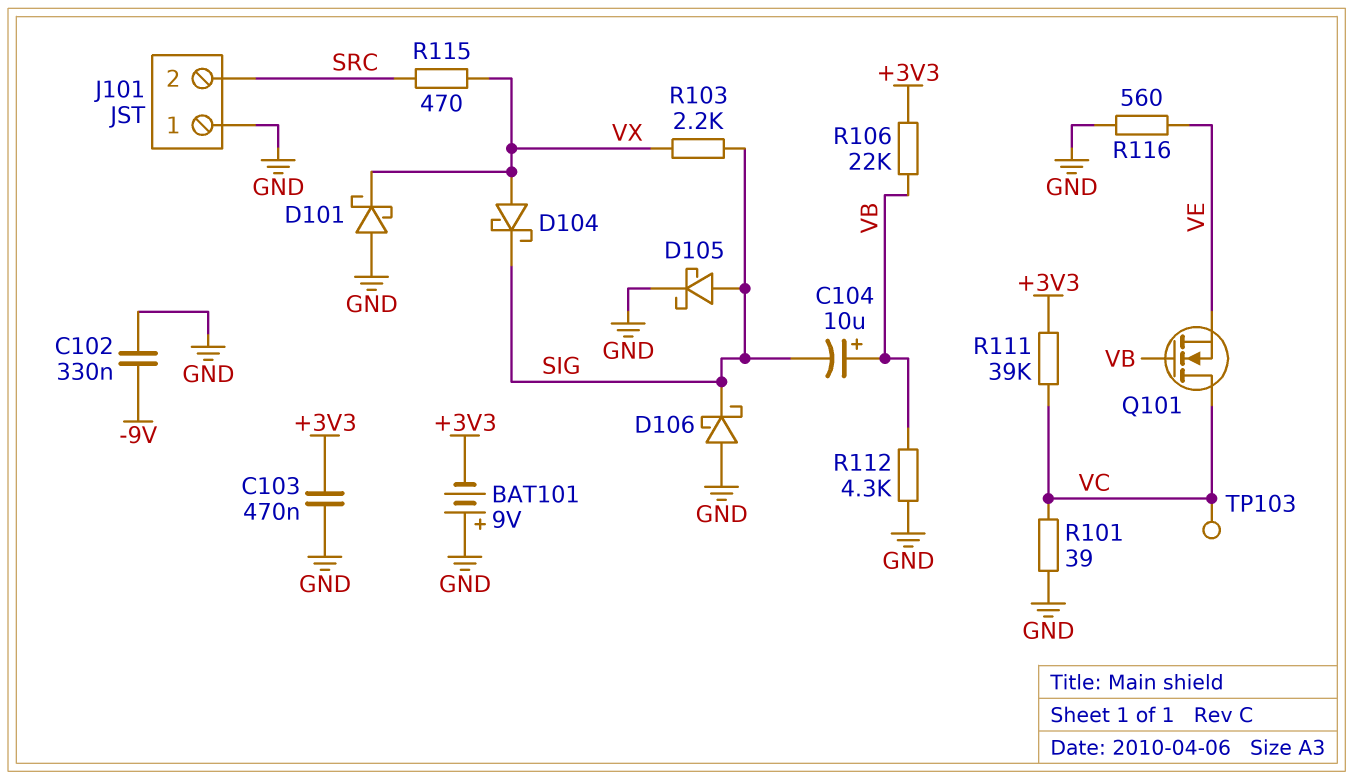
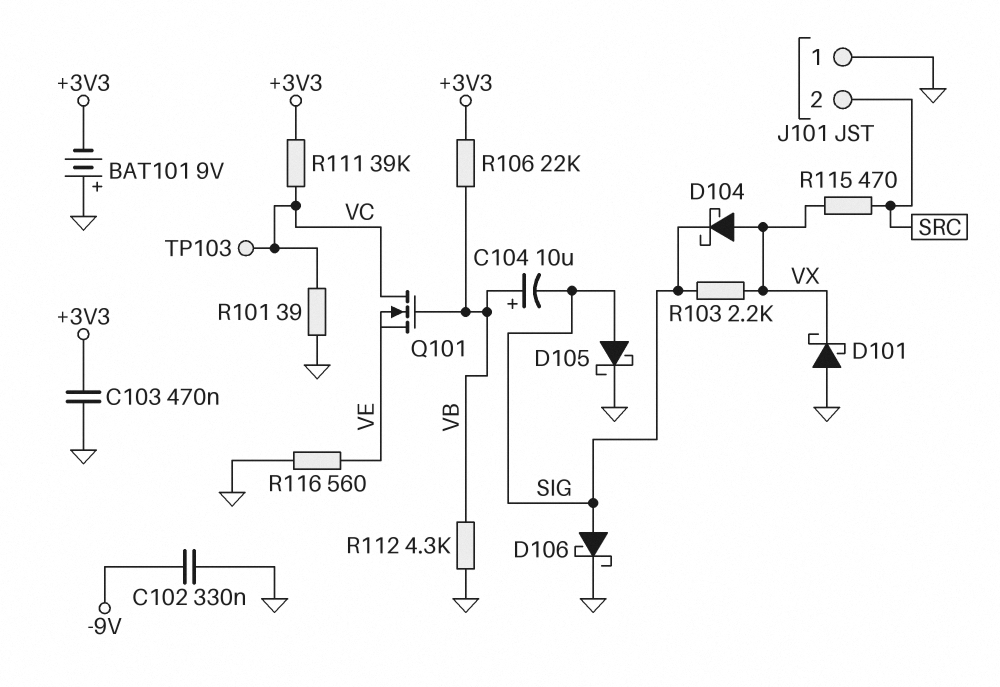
D106: schottky (A GND, K SIG) -> schottky (A SIG, K GND)

